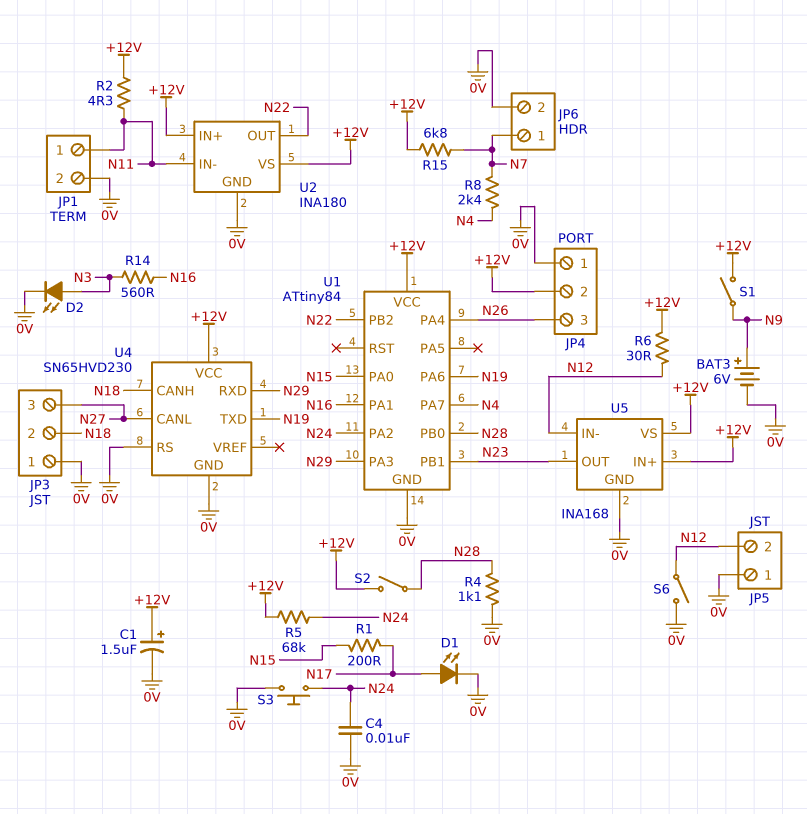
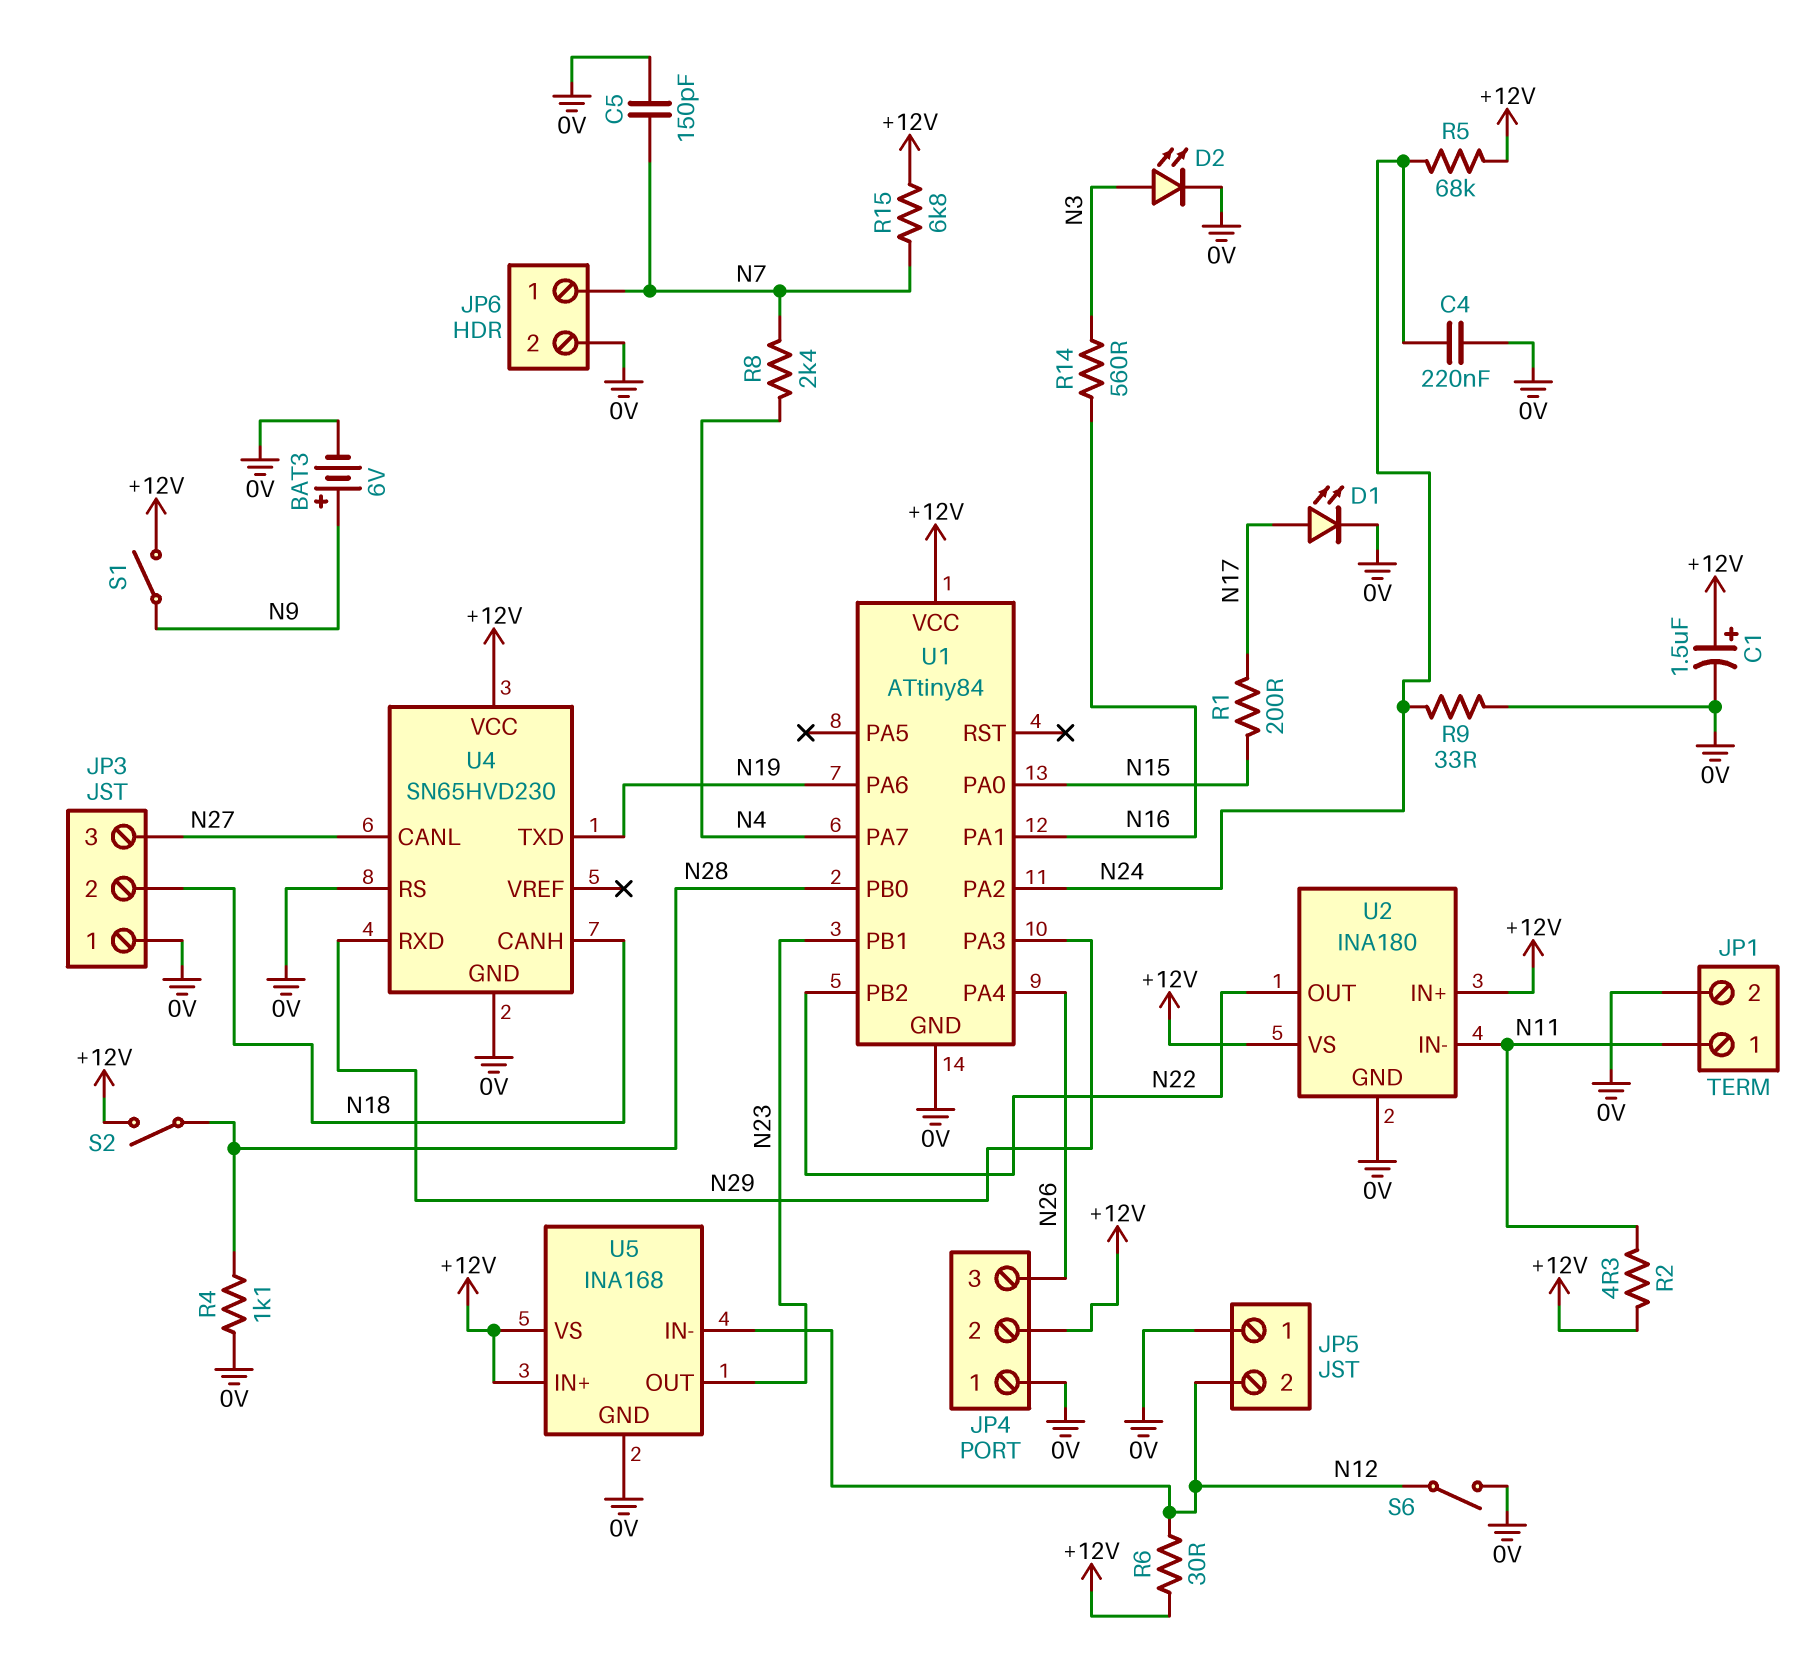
C4: 10nF (0V, N24) -> 220nF (0V, N24)
C5: none -> 150pF (0V, N7)
R9: none -> 33 (0V, N24)
S3: button (0V, N24) -> none

